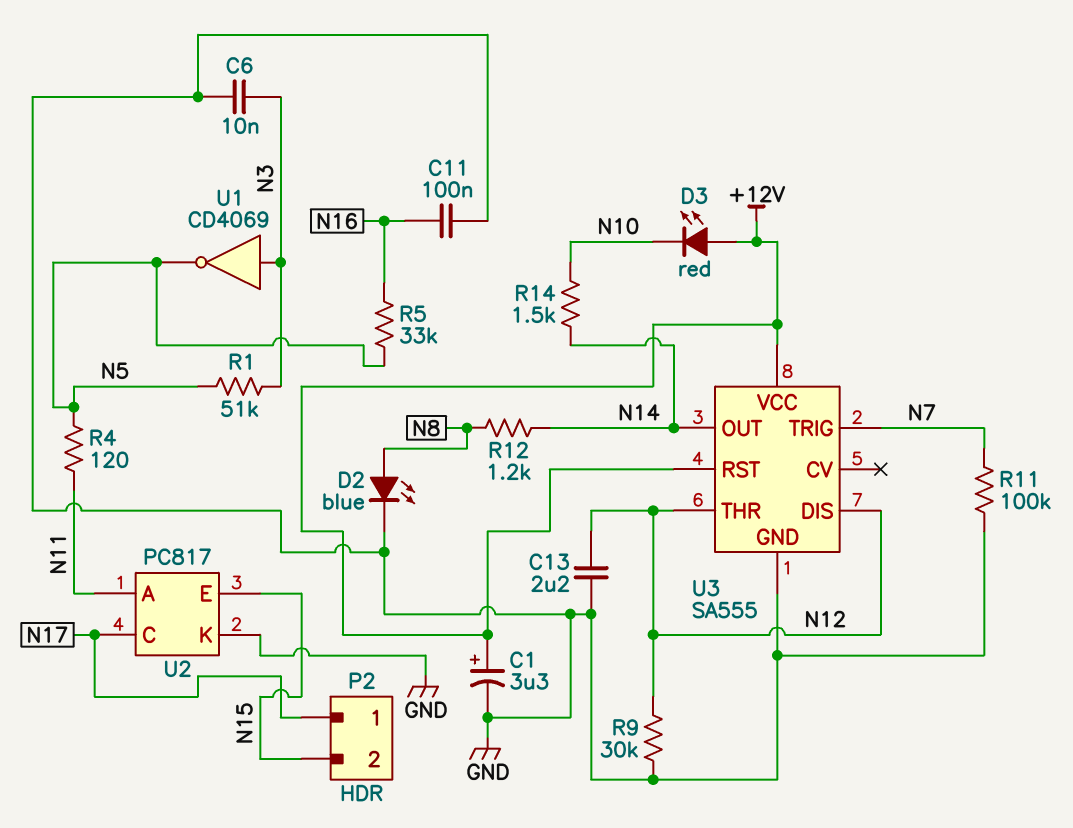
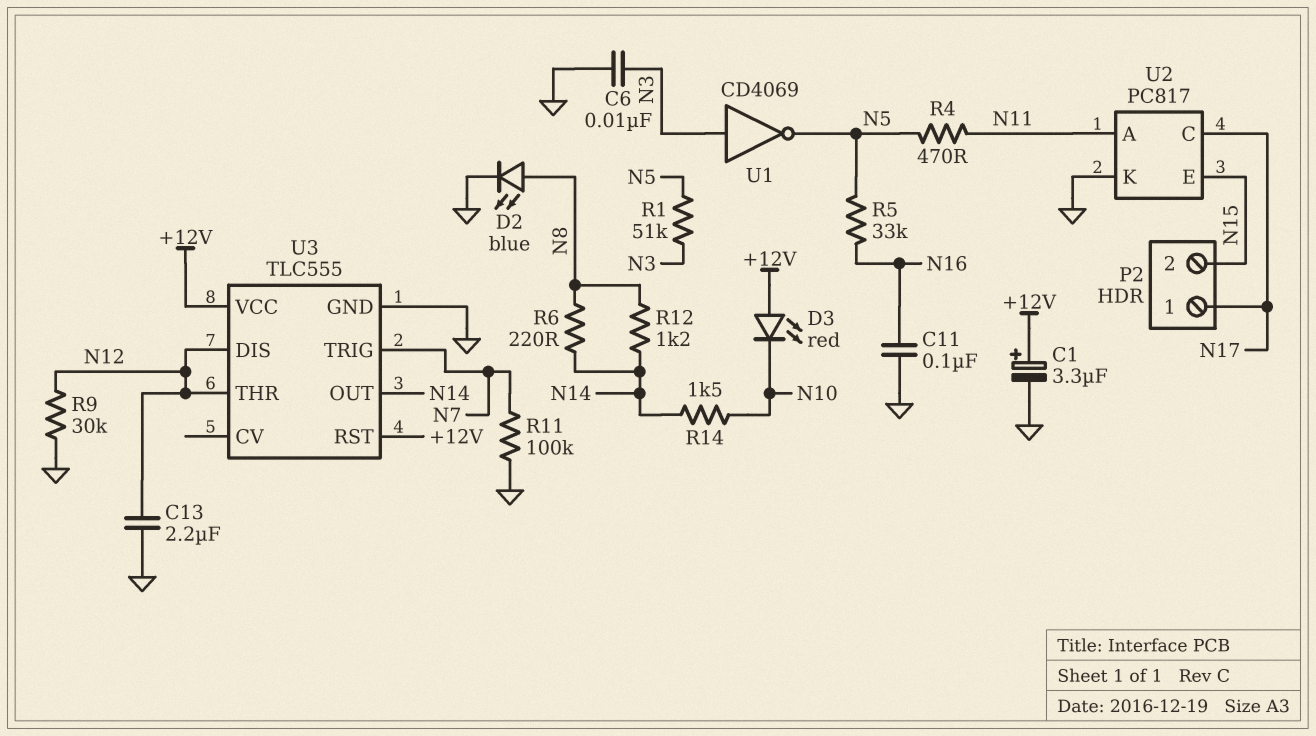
R4: 120 (N5, N11) -> 470 (N5, N11)
R6: none -> 220 (N8, N14)
U3: SA555 -> TLC555

